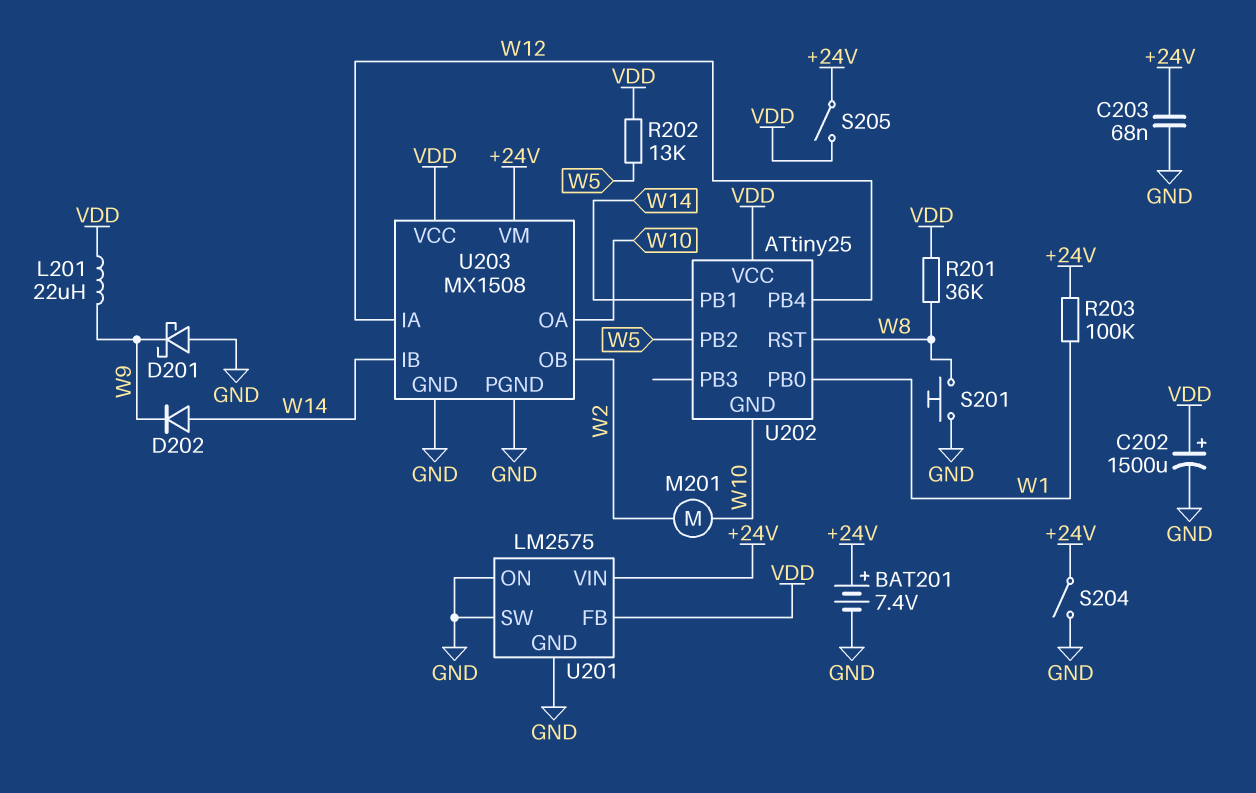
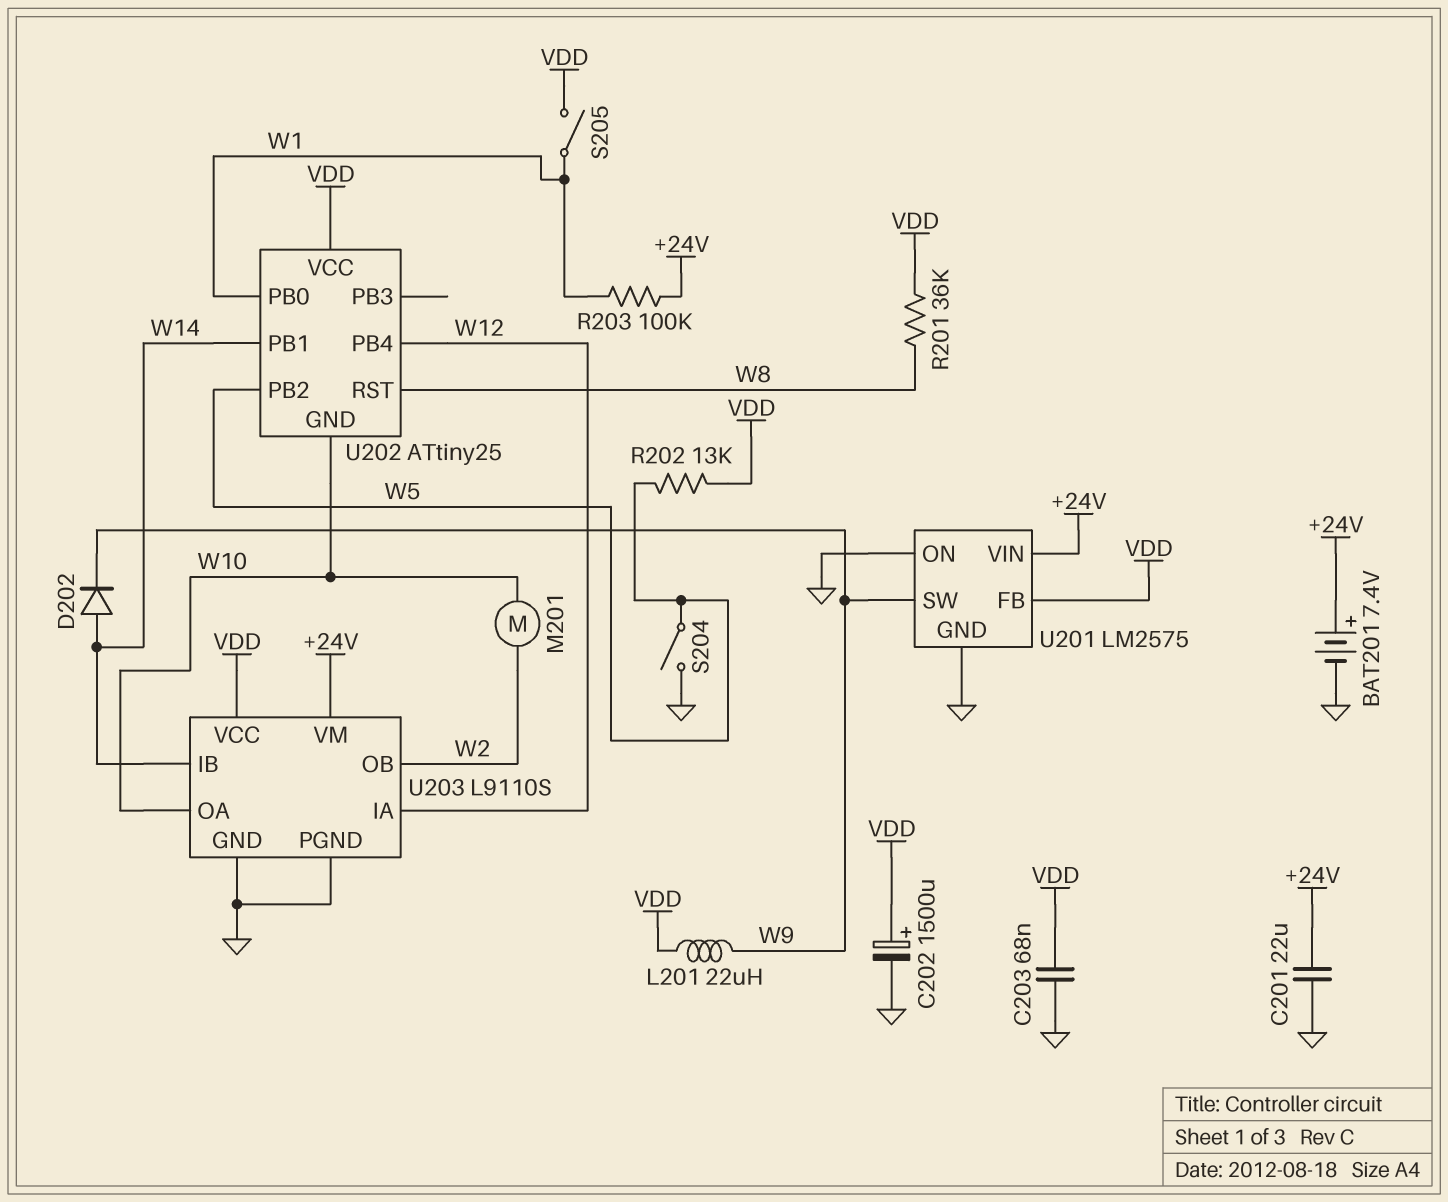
C201: none -> 22uF (+24V, GND)
C203: 68nF (+24V, GND) -> 68nF (GND, VDD)
D201: schottky (A GND, K W9) -> none
S201: button (GND, W8) -> none
S204: switch (+24V, GND) -> switch (GND, W5)
S205: switch (+24V, VDD) -> switch (VDD, W1)
U201 pin SW: GND -> W9
U203: MX1508 -> L9110S

